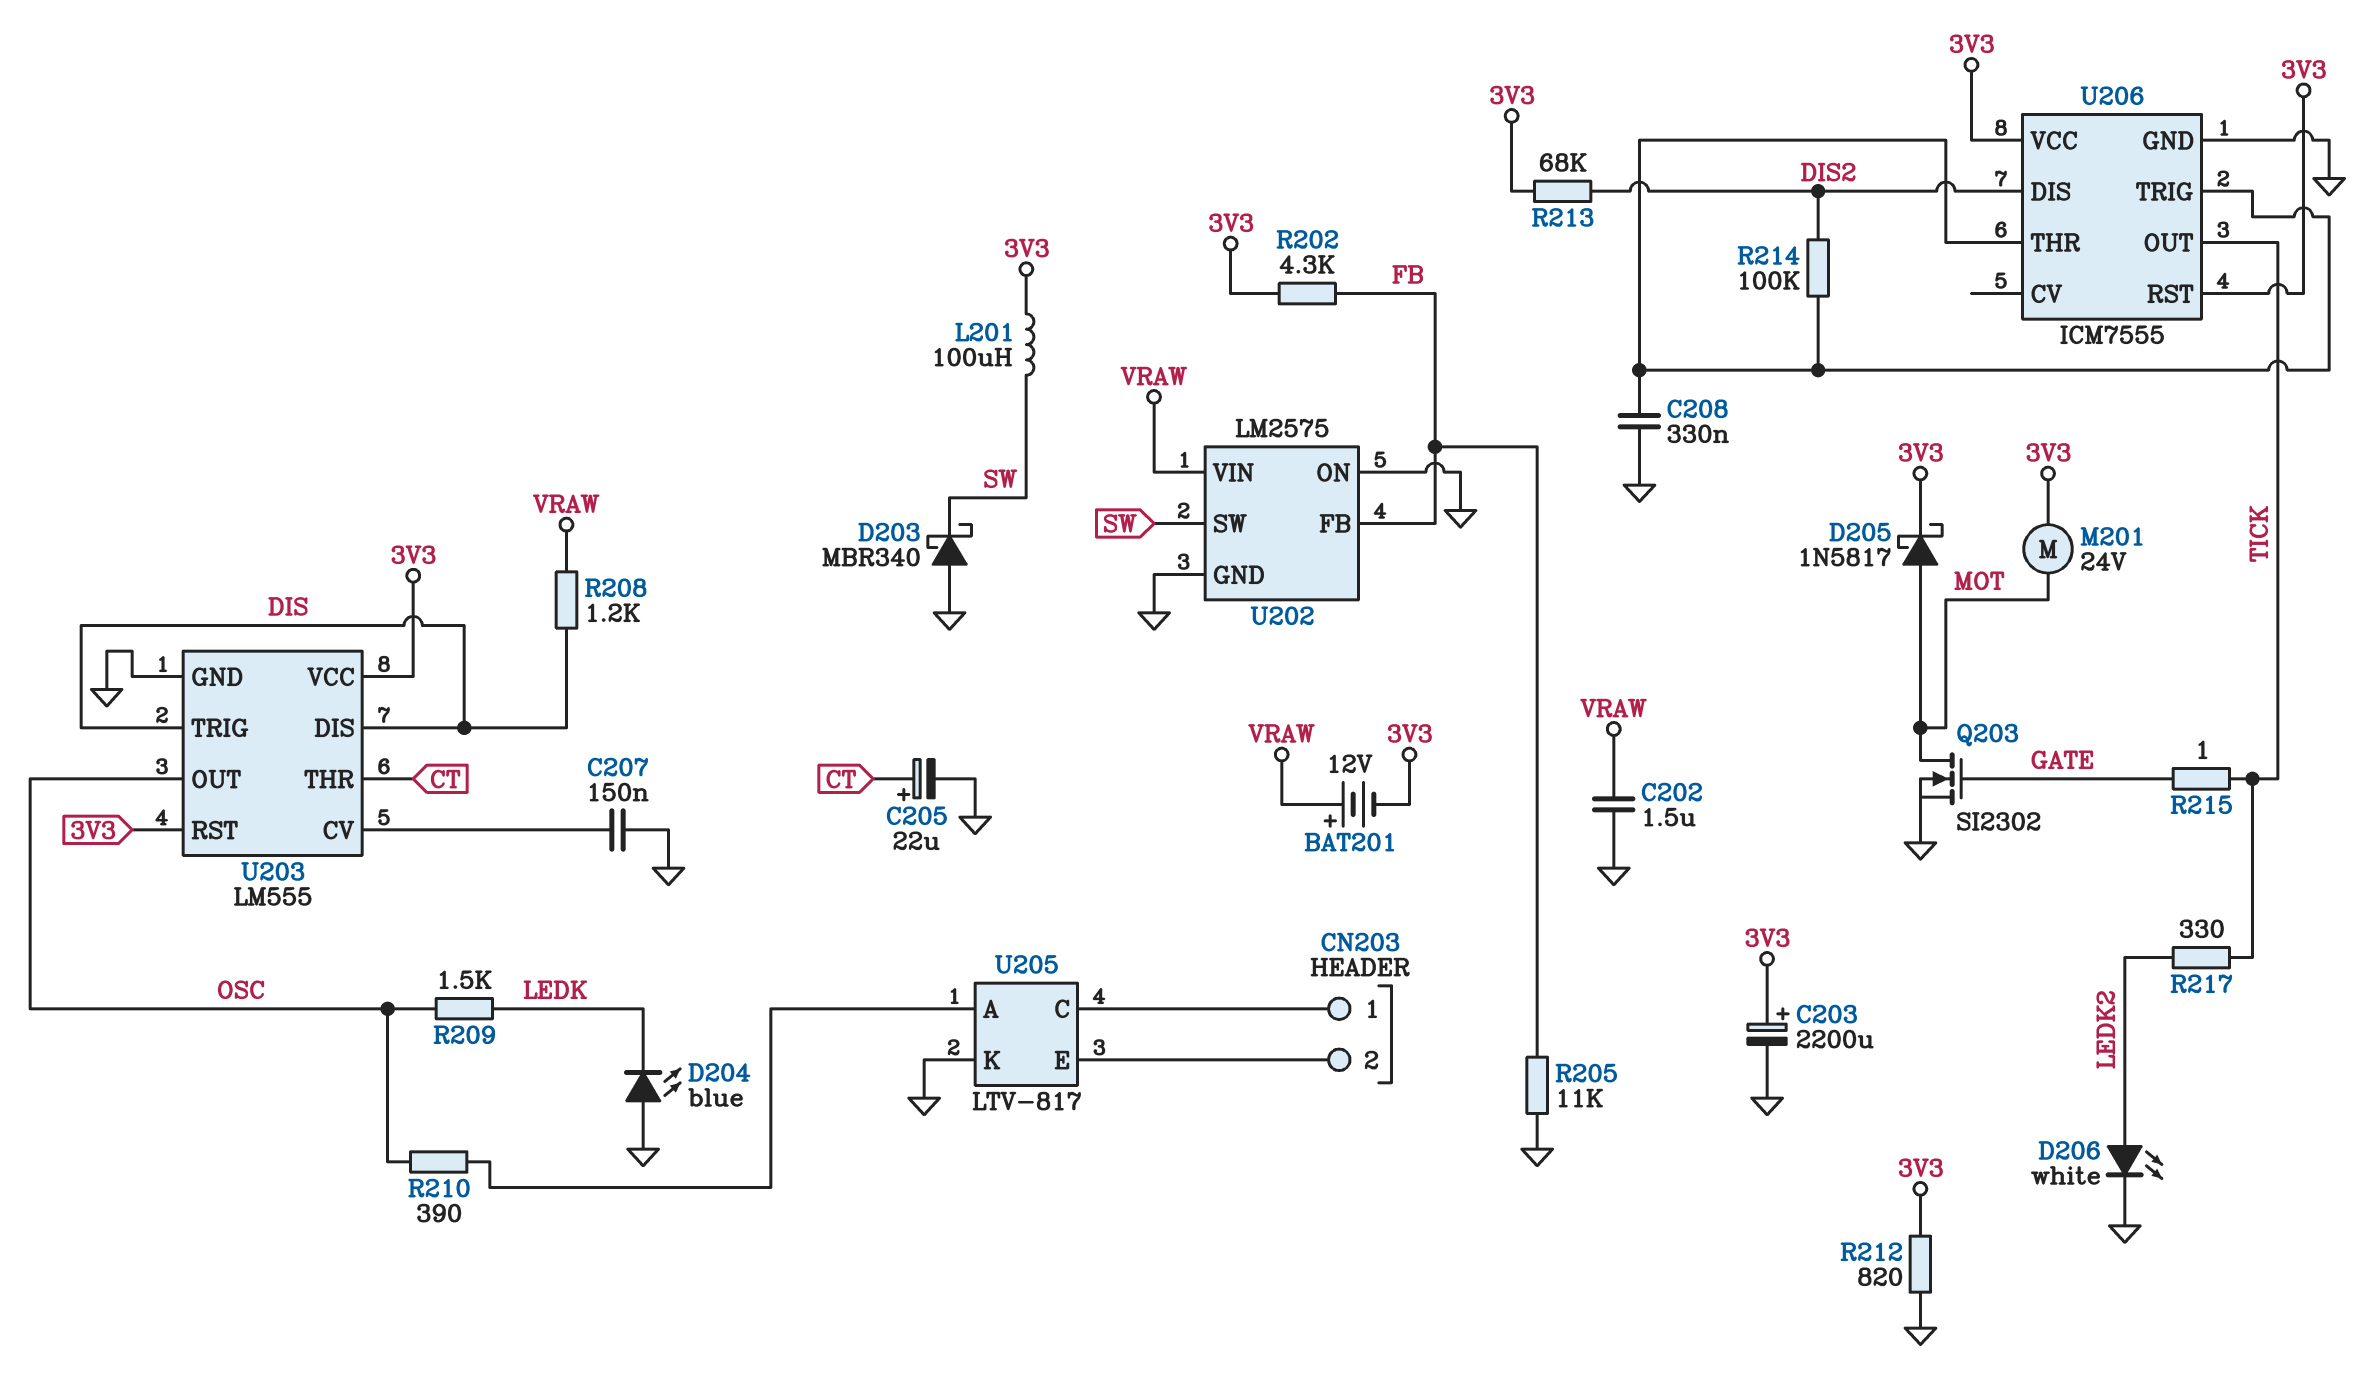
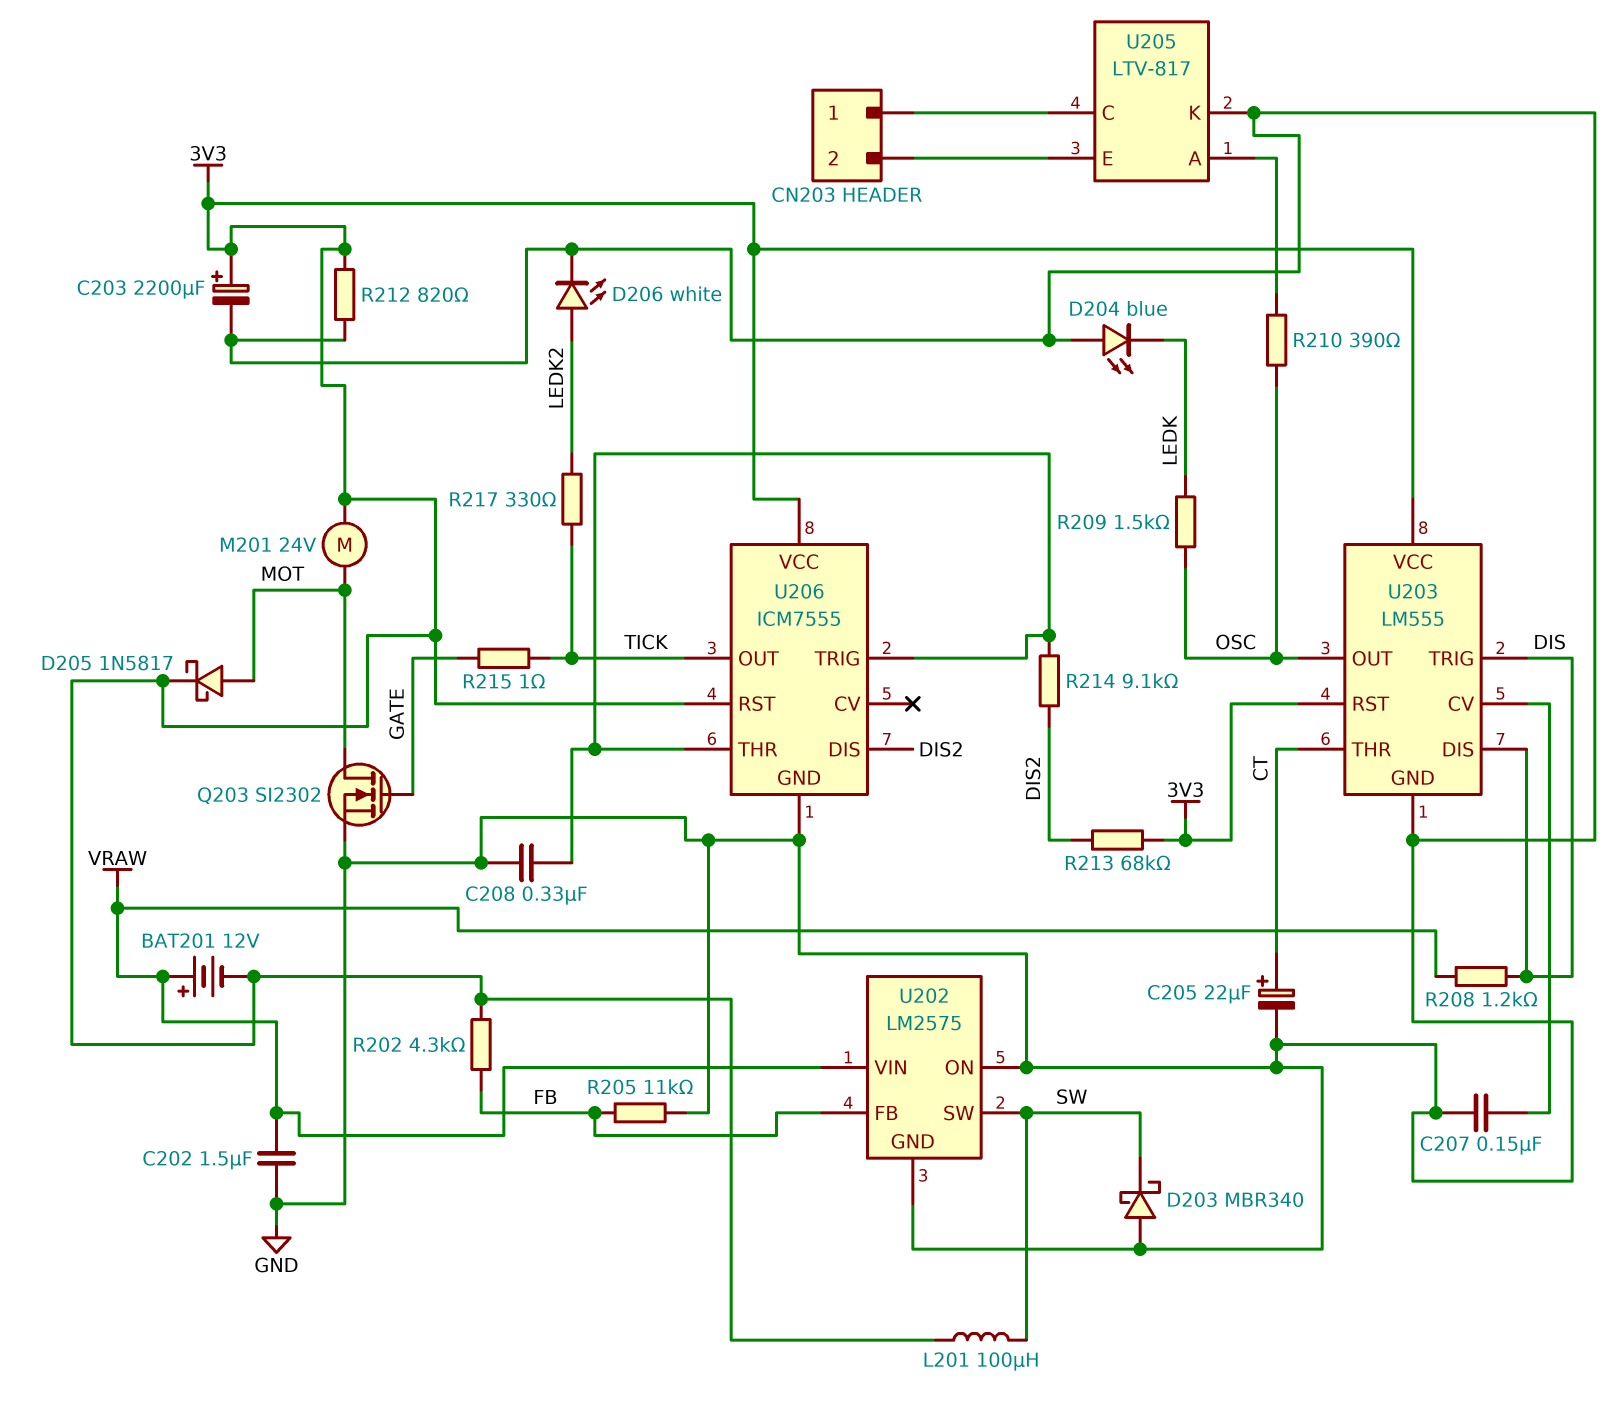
R214: 100k (DIS2, U206/THR) -> 9.1k (DIS2, U206/THR)

